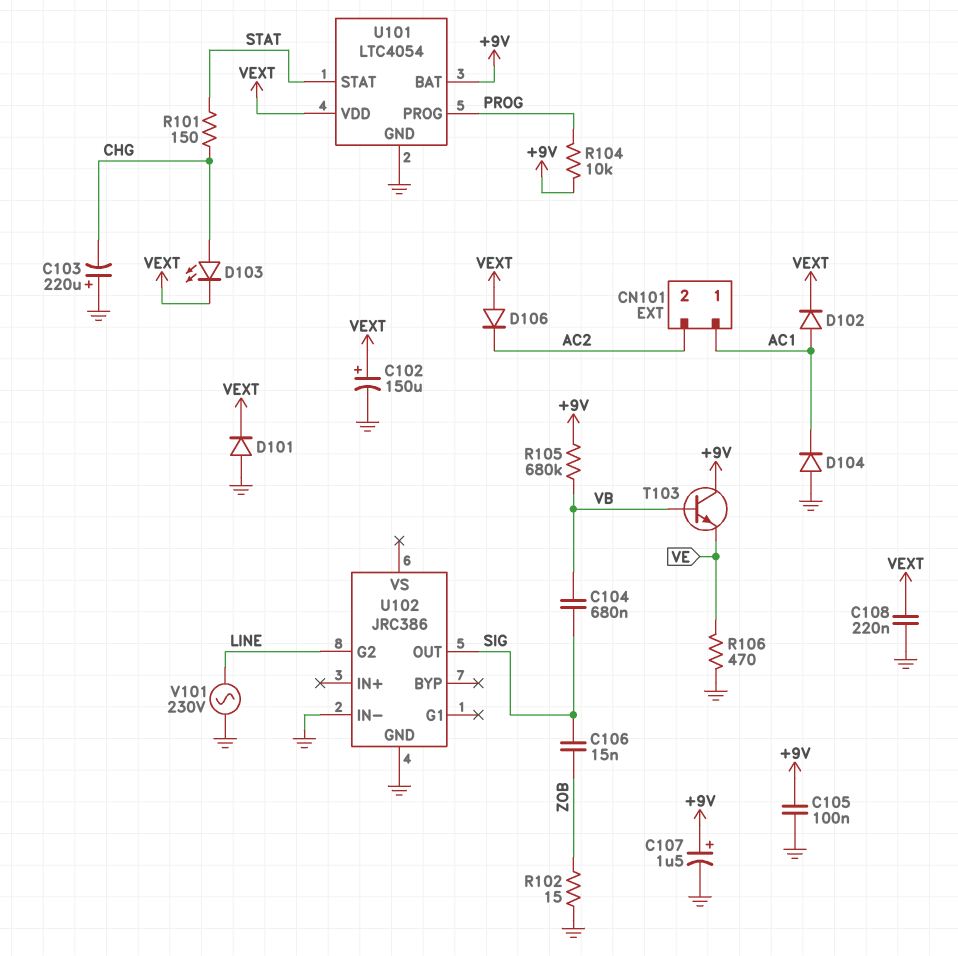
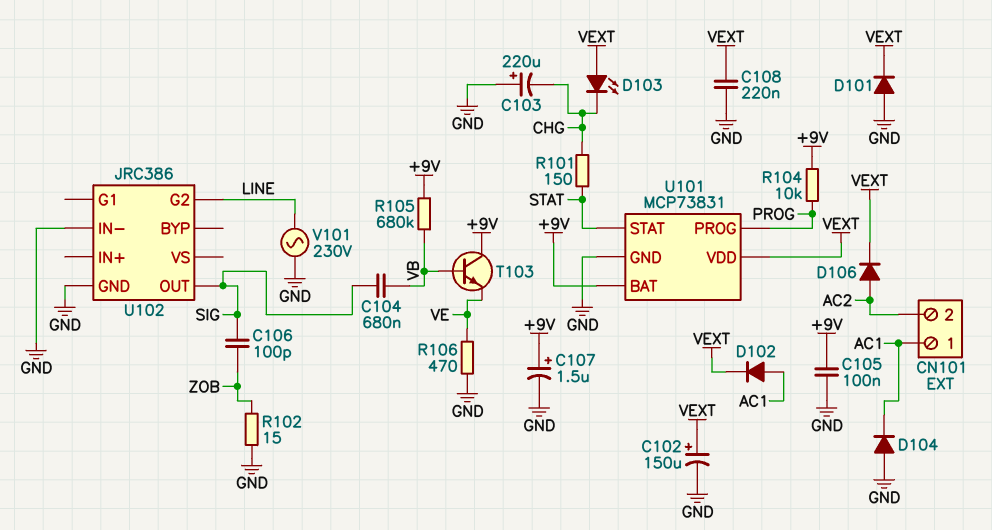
C106: 15nF (SIG, ZOB) -> 100pF (SIG, ZOB)
D103: LED (A CHG, K VEXT) -> LED (A VEXT, K CHG)
D106: diode (A VEXT, K AC2) -> diode (A AC2, K VEXT)
U101: LTC4054 -> MCP73831

